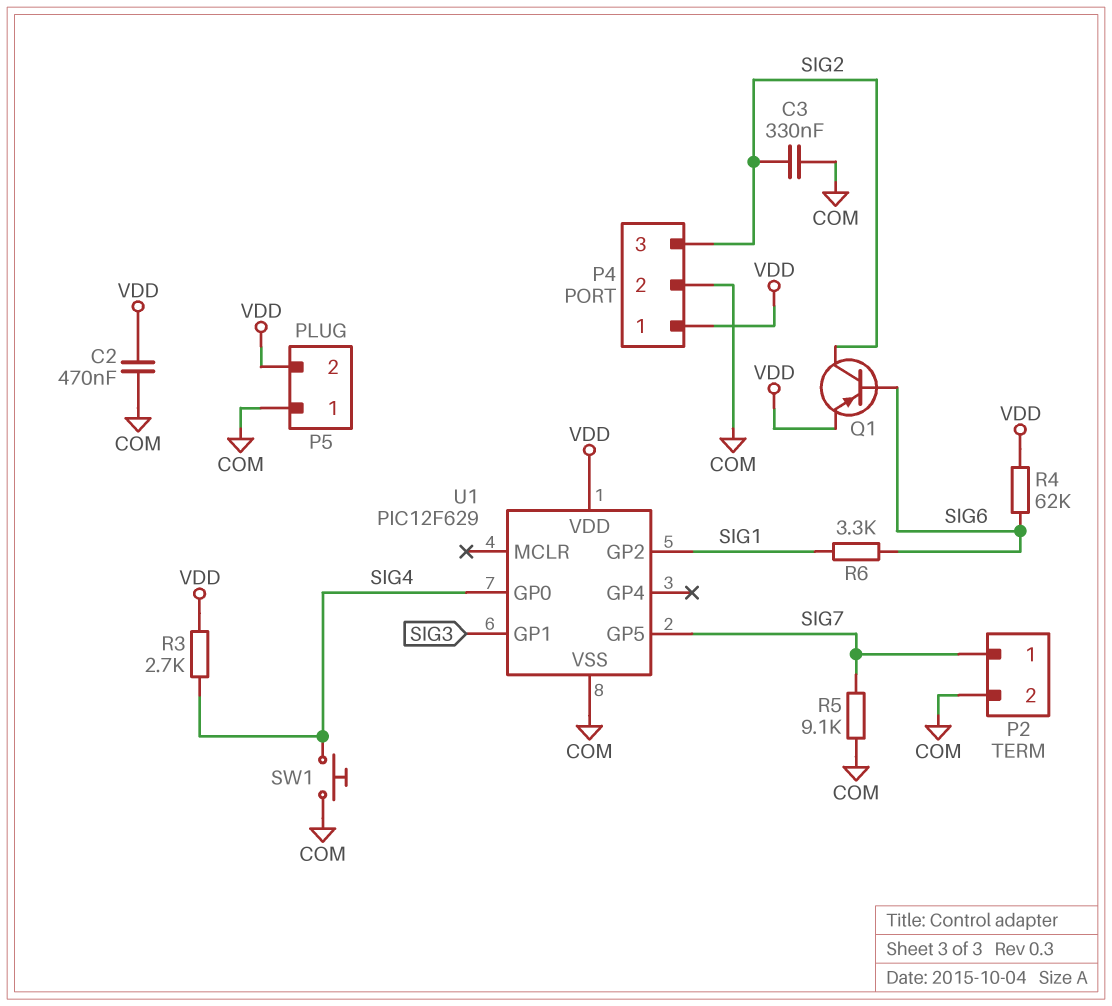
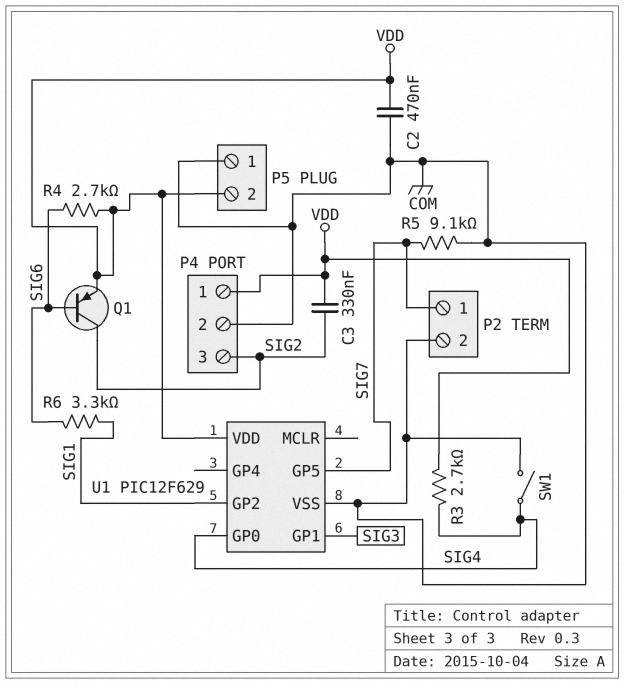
C3: 330nF (COM, SIG2) -> 330nF (SIG2, VDD)
R4: 62k (SIG6, VDD) -> 2.7k (SIG6, VDD)
SW1: button (COM, SIG4) -> switch (COM, SIG4)

